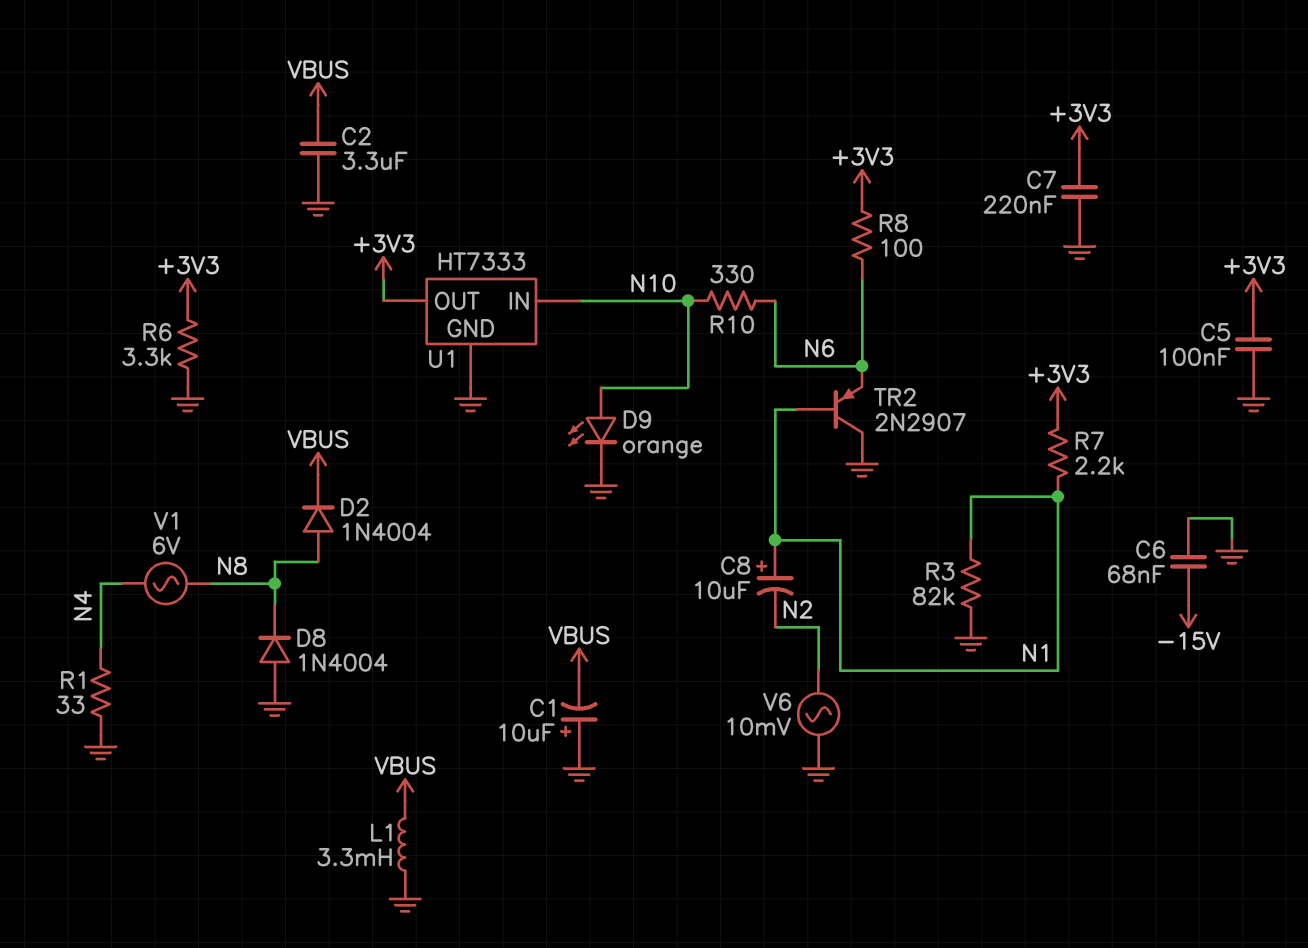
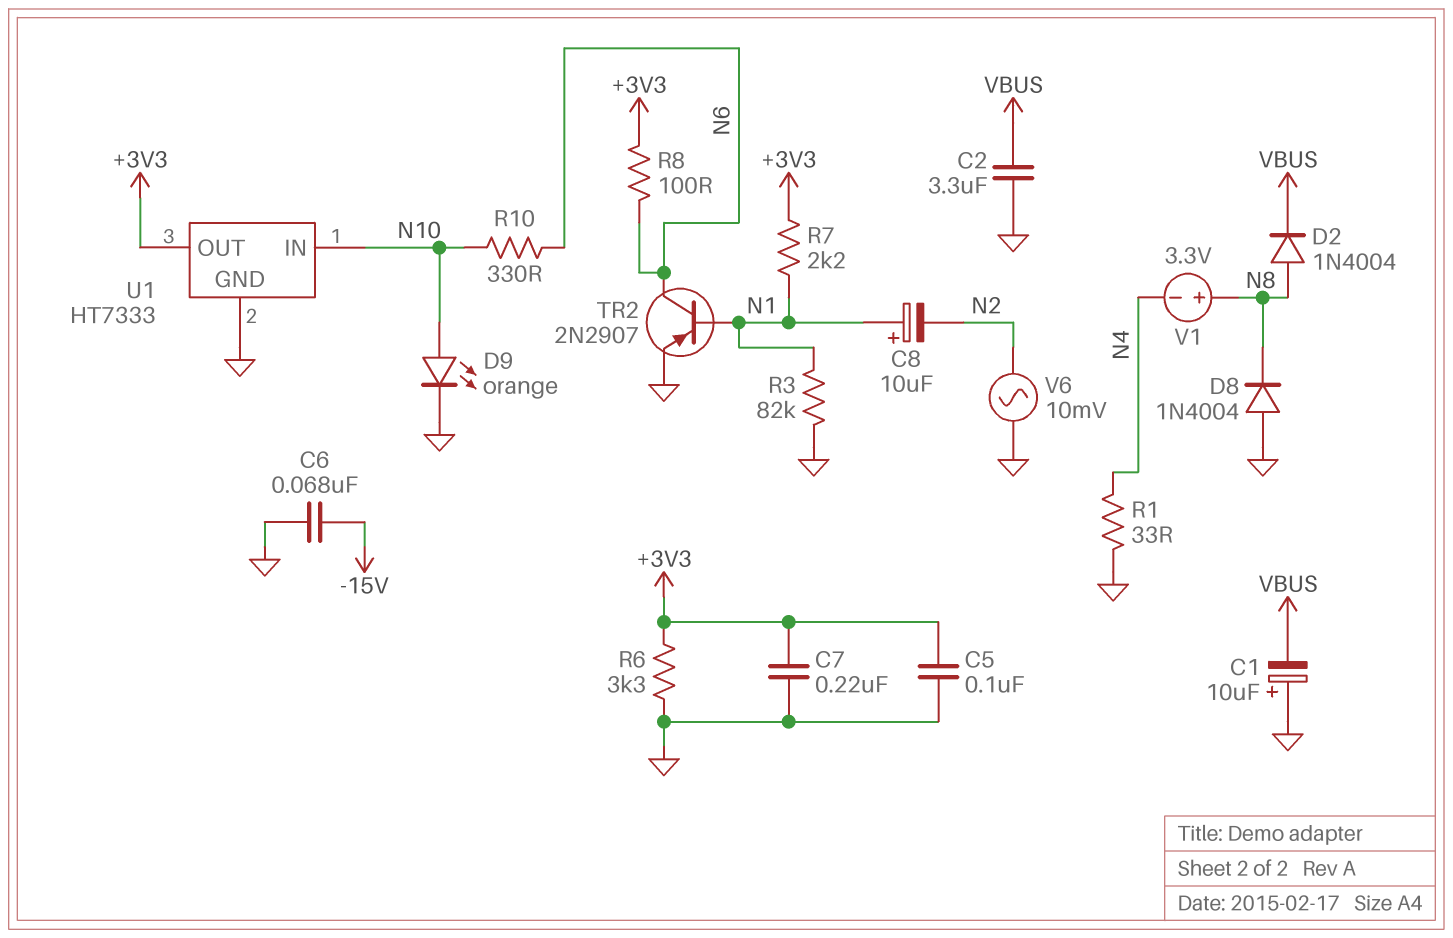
L1: 3.3mH (GND, VBUS) -> none
TR2: PNP 2N2907 (B N1, C GND, E N6) -> PNP 2N2907 (B N1, C N6, E GND)
V1: AC 6V (N4, N8) -> 3.3V (plus N8, minus N4)

